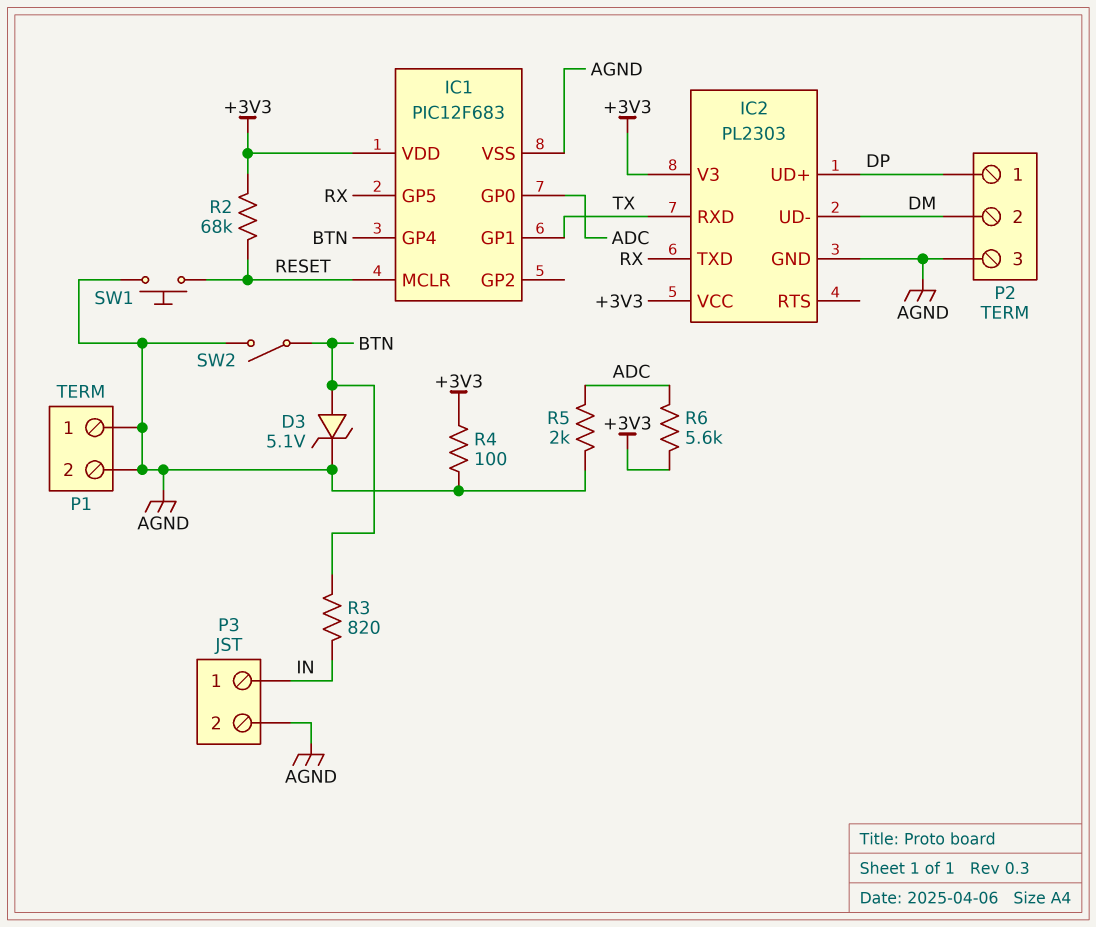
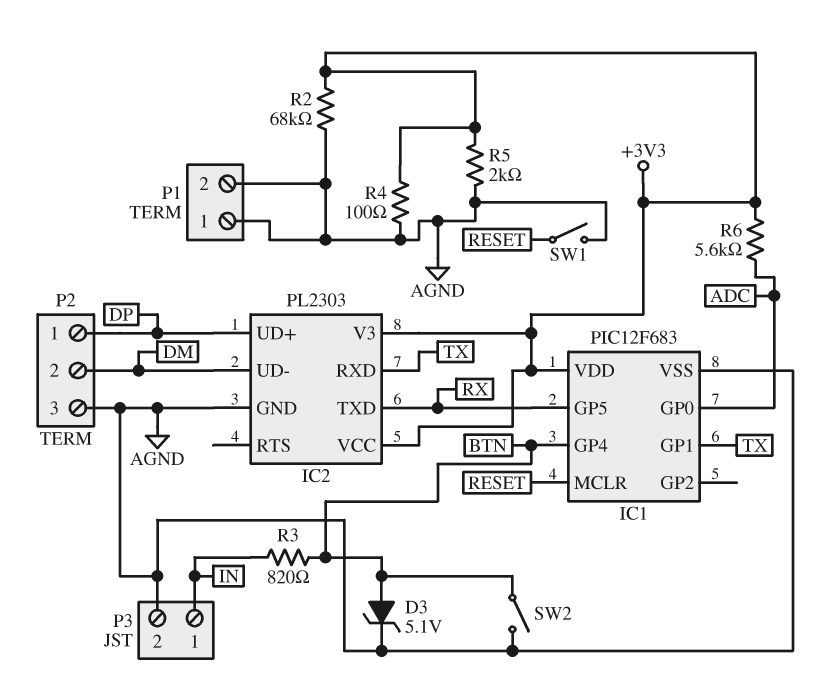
R2: 68k (+3V3, RESET) -> 68k (+3V3, AGND)
R5: 2k (ADC, AGND) -> 2k (+3V3, AGND)
SW1: button (AGND, RESET) -> switch (AGND, RESET)

